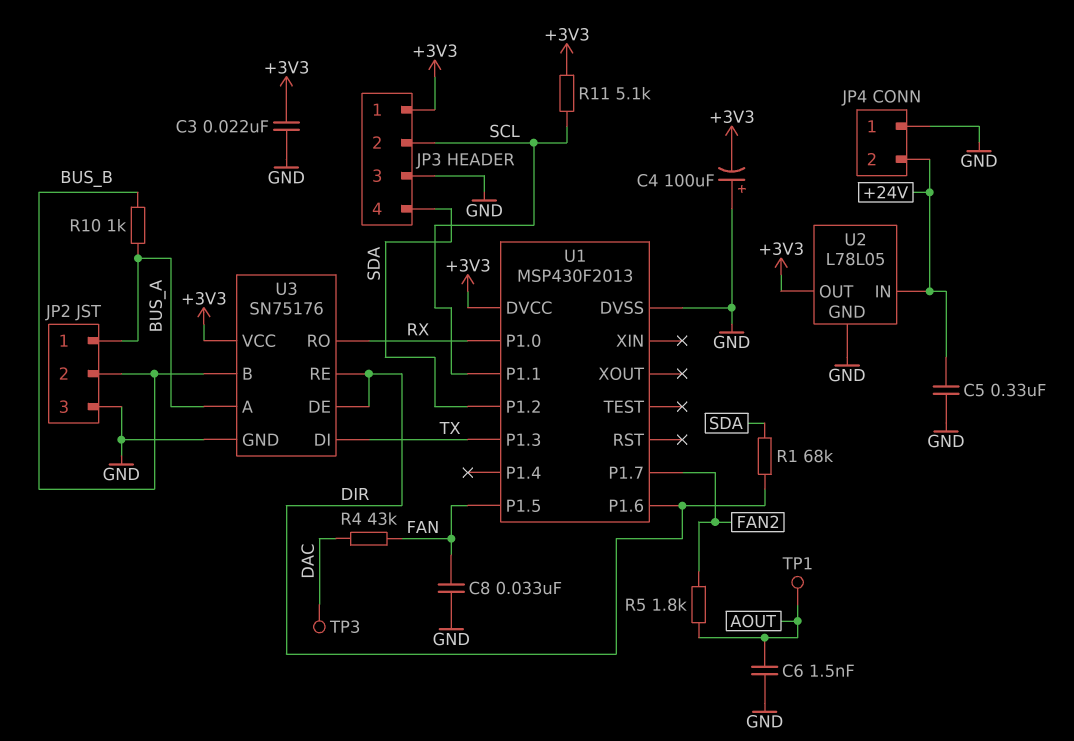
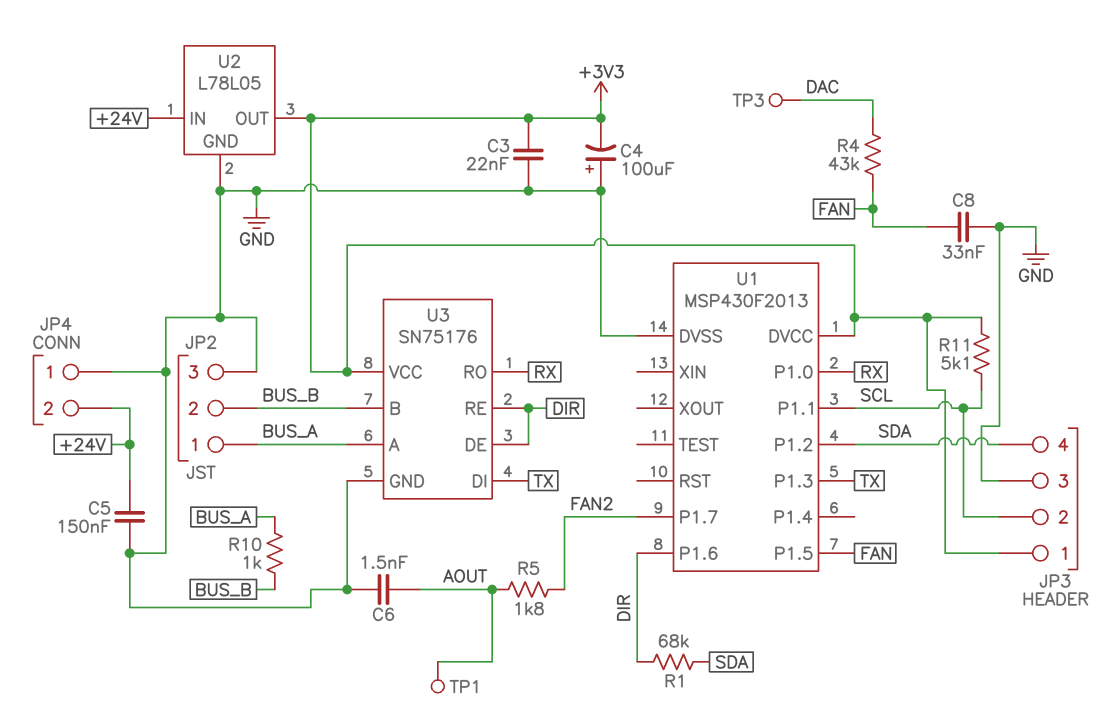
C5: 330nF (+24V, GND) -> 150nF (+24V, GND)

